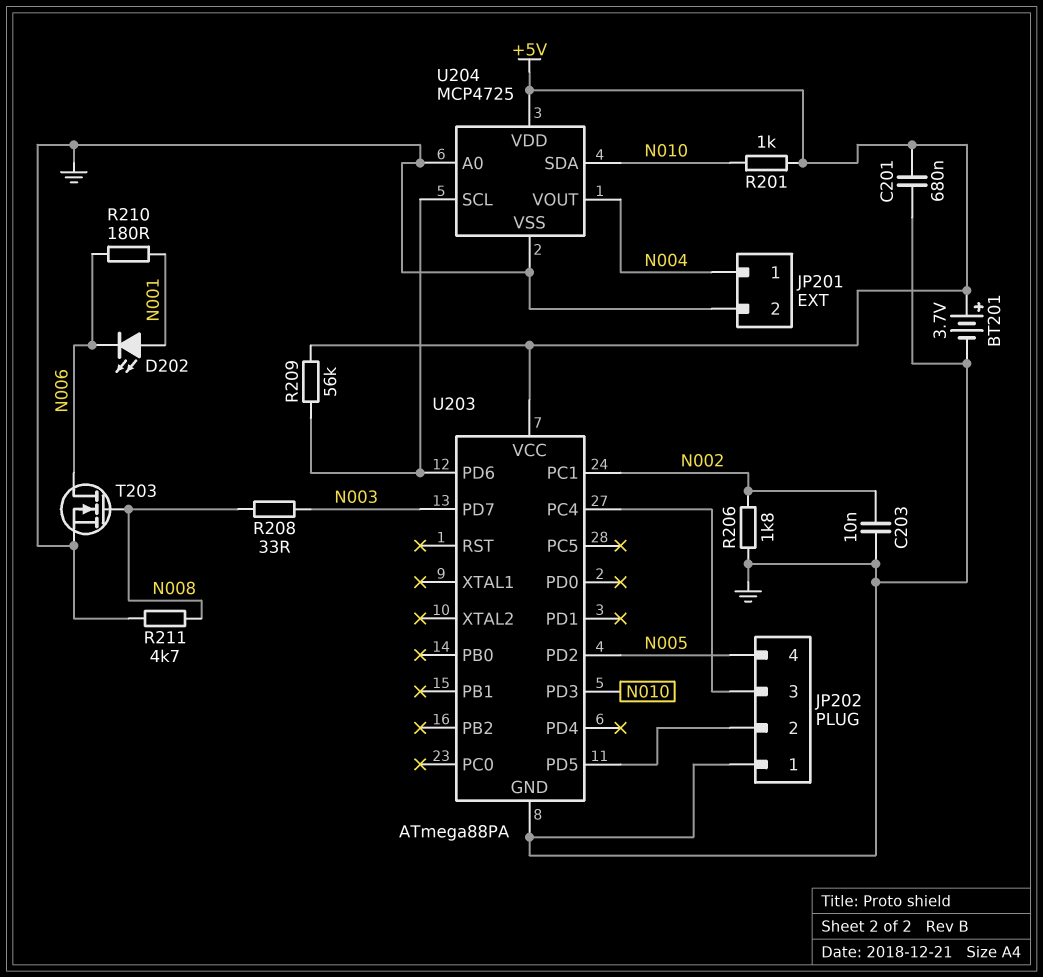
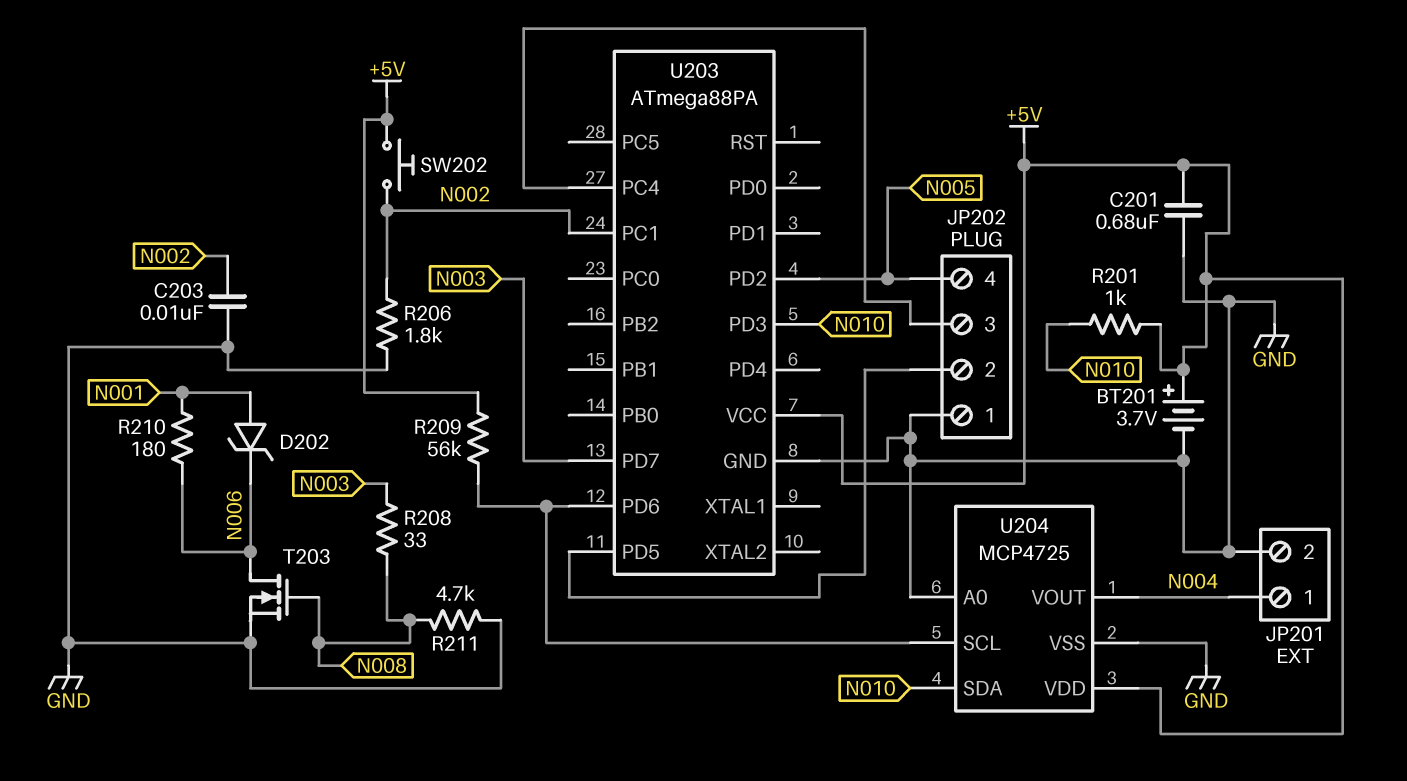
D202: LED (A N001, K N006) -> zener (A N001, K N006)
SW202: none -> button (+5V, N002)

